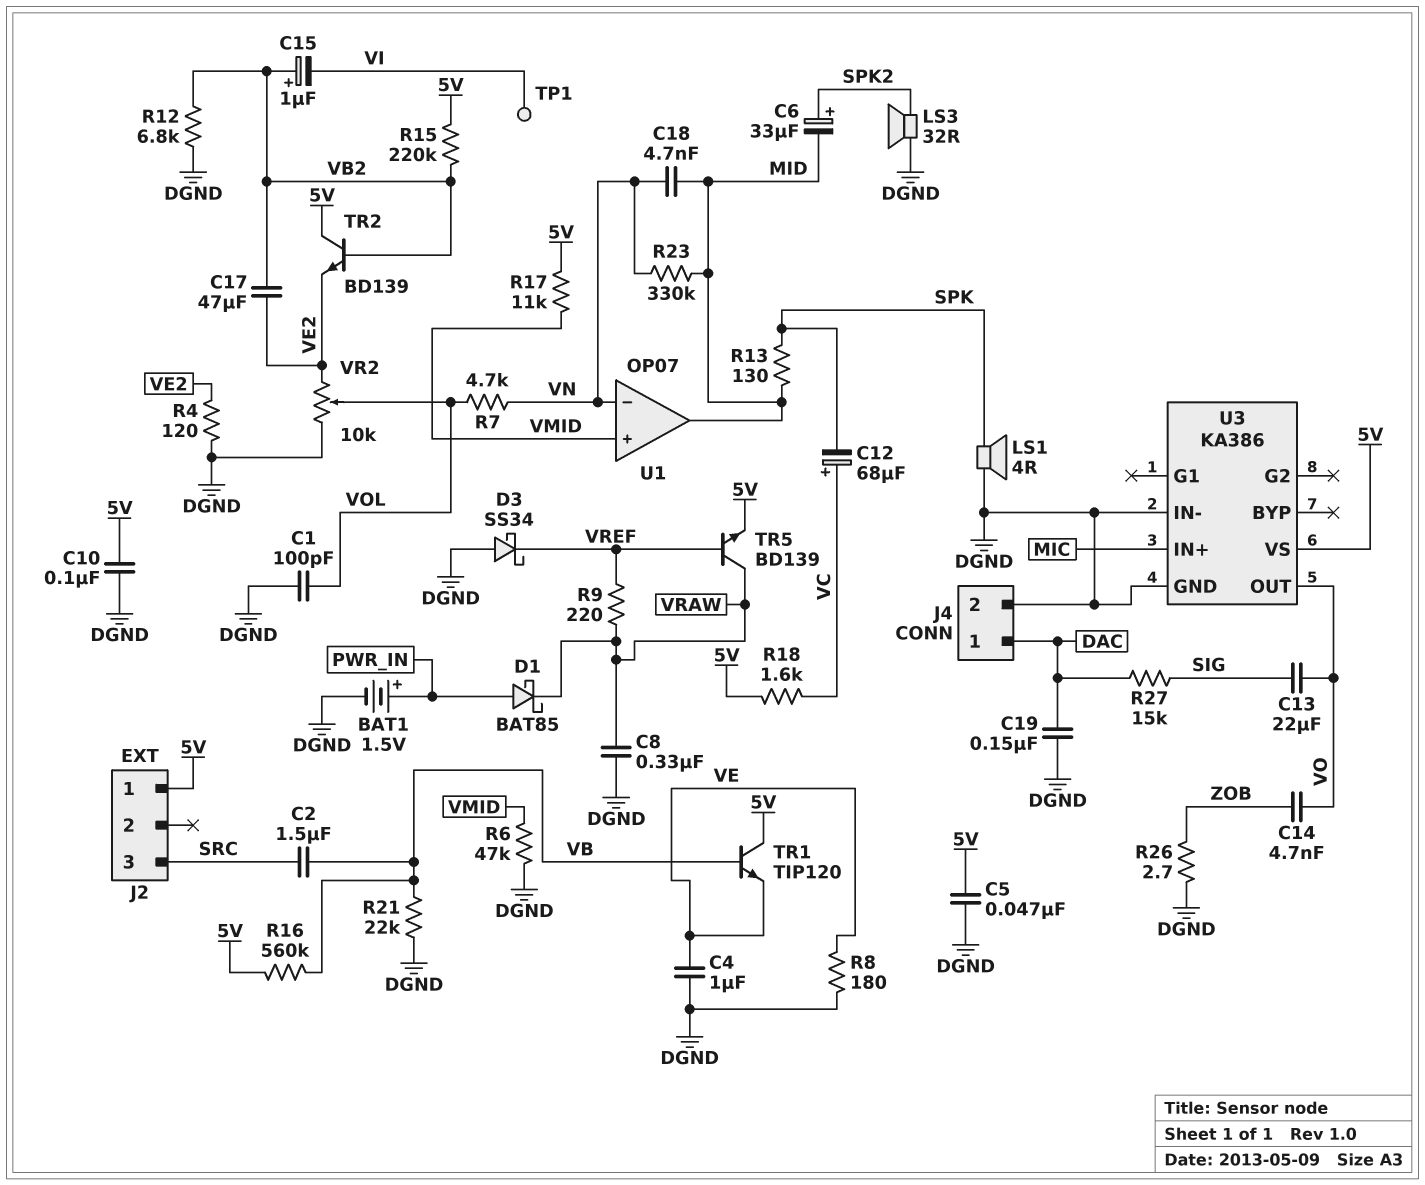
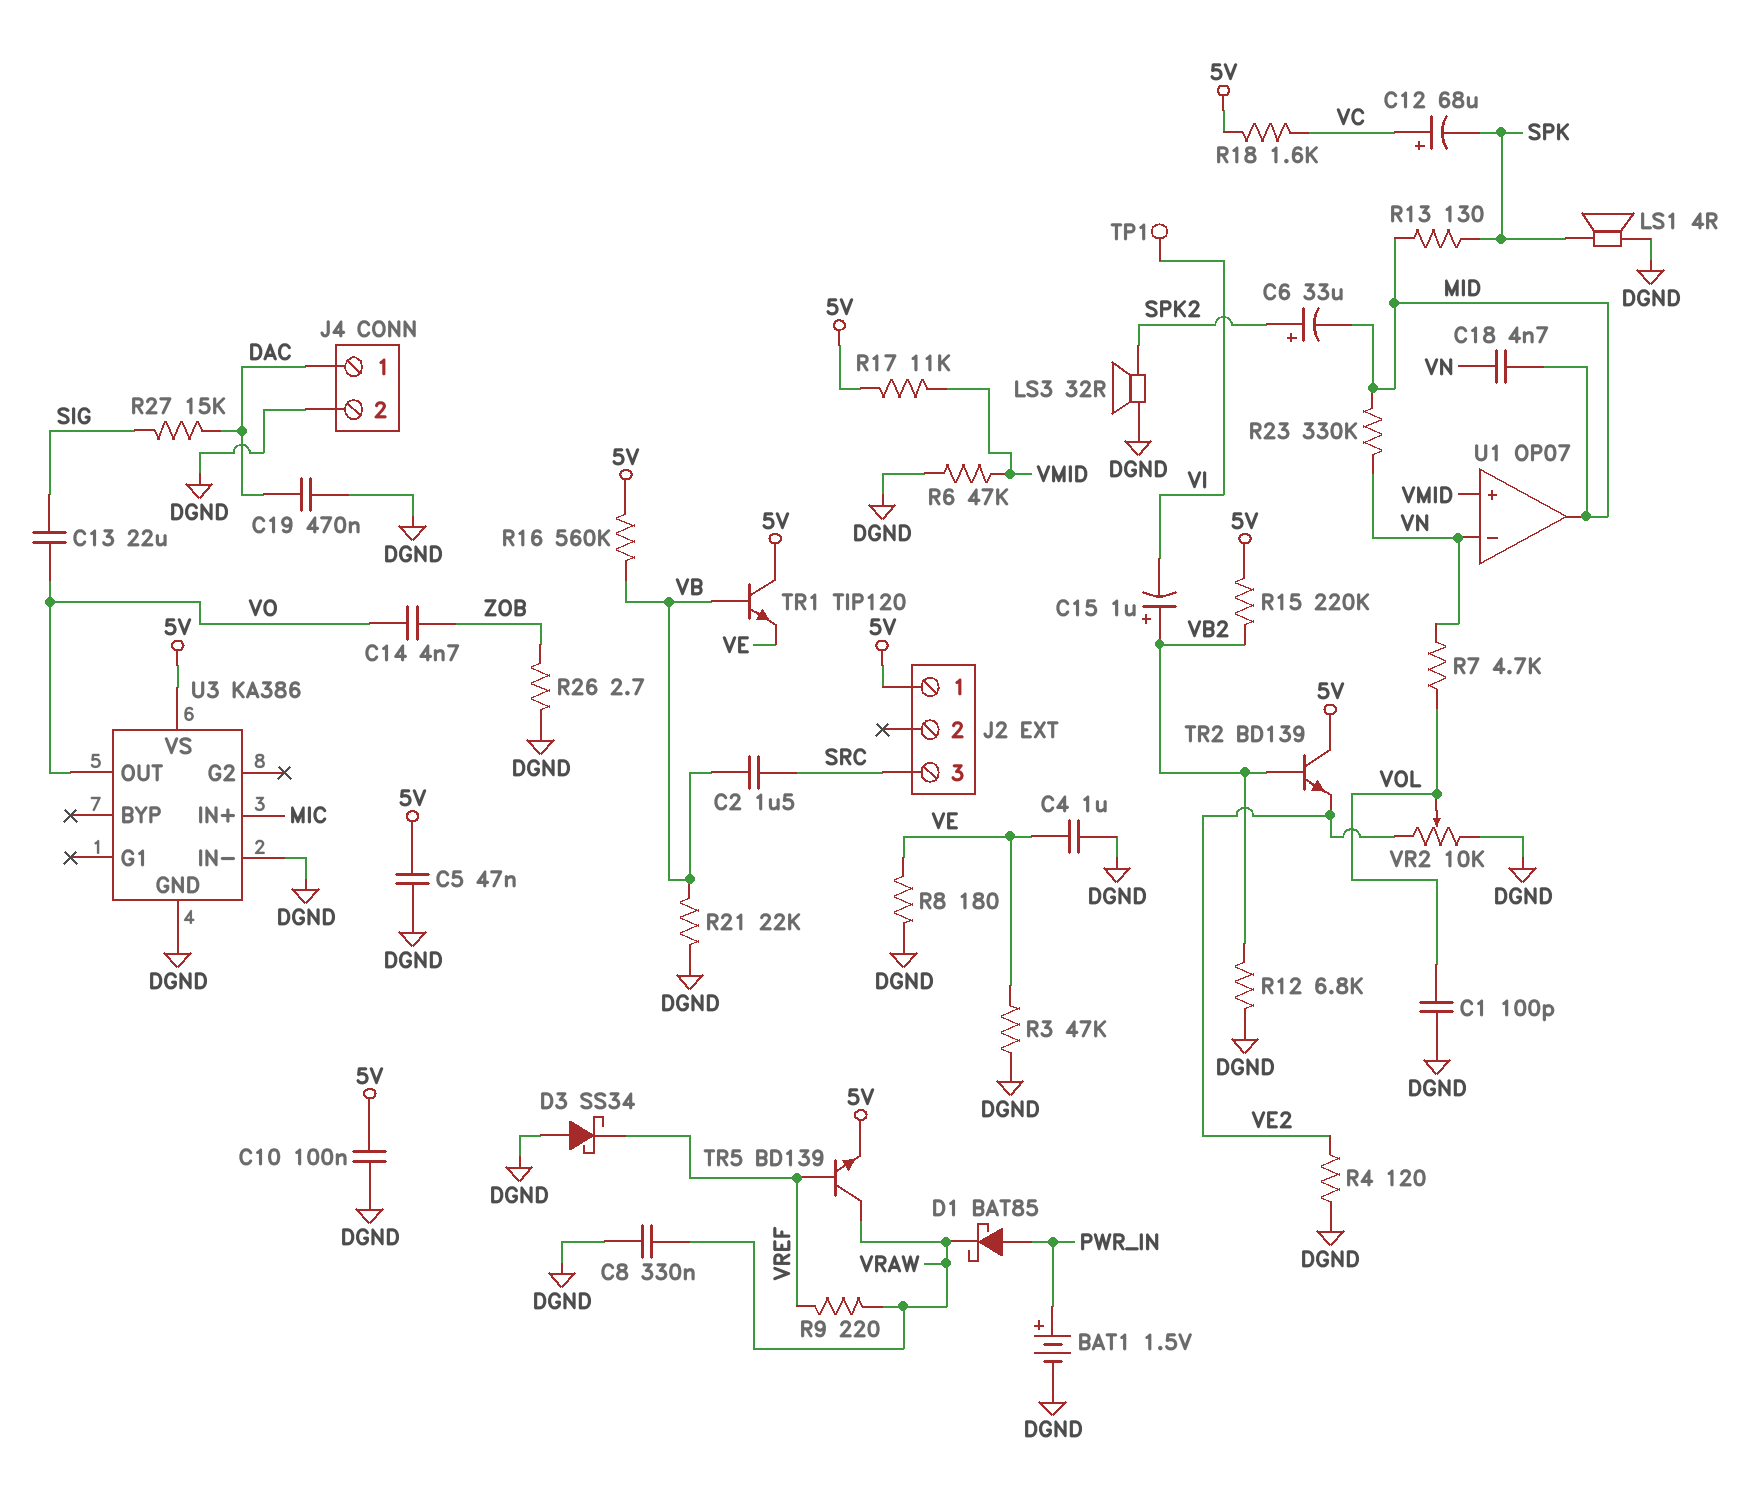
C17: 47uF (VB2, VE2) -> none
C19: 150nF (DAC, DGND) -> 470nF (DAC, DGND)
R3: none -> 47k (DGND, VE)

